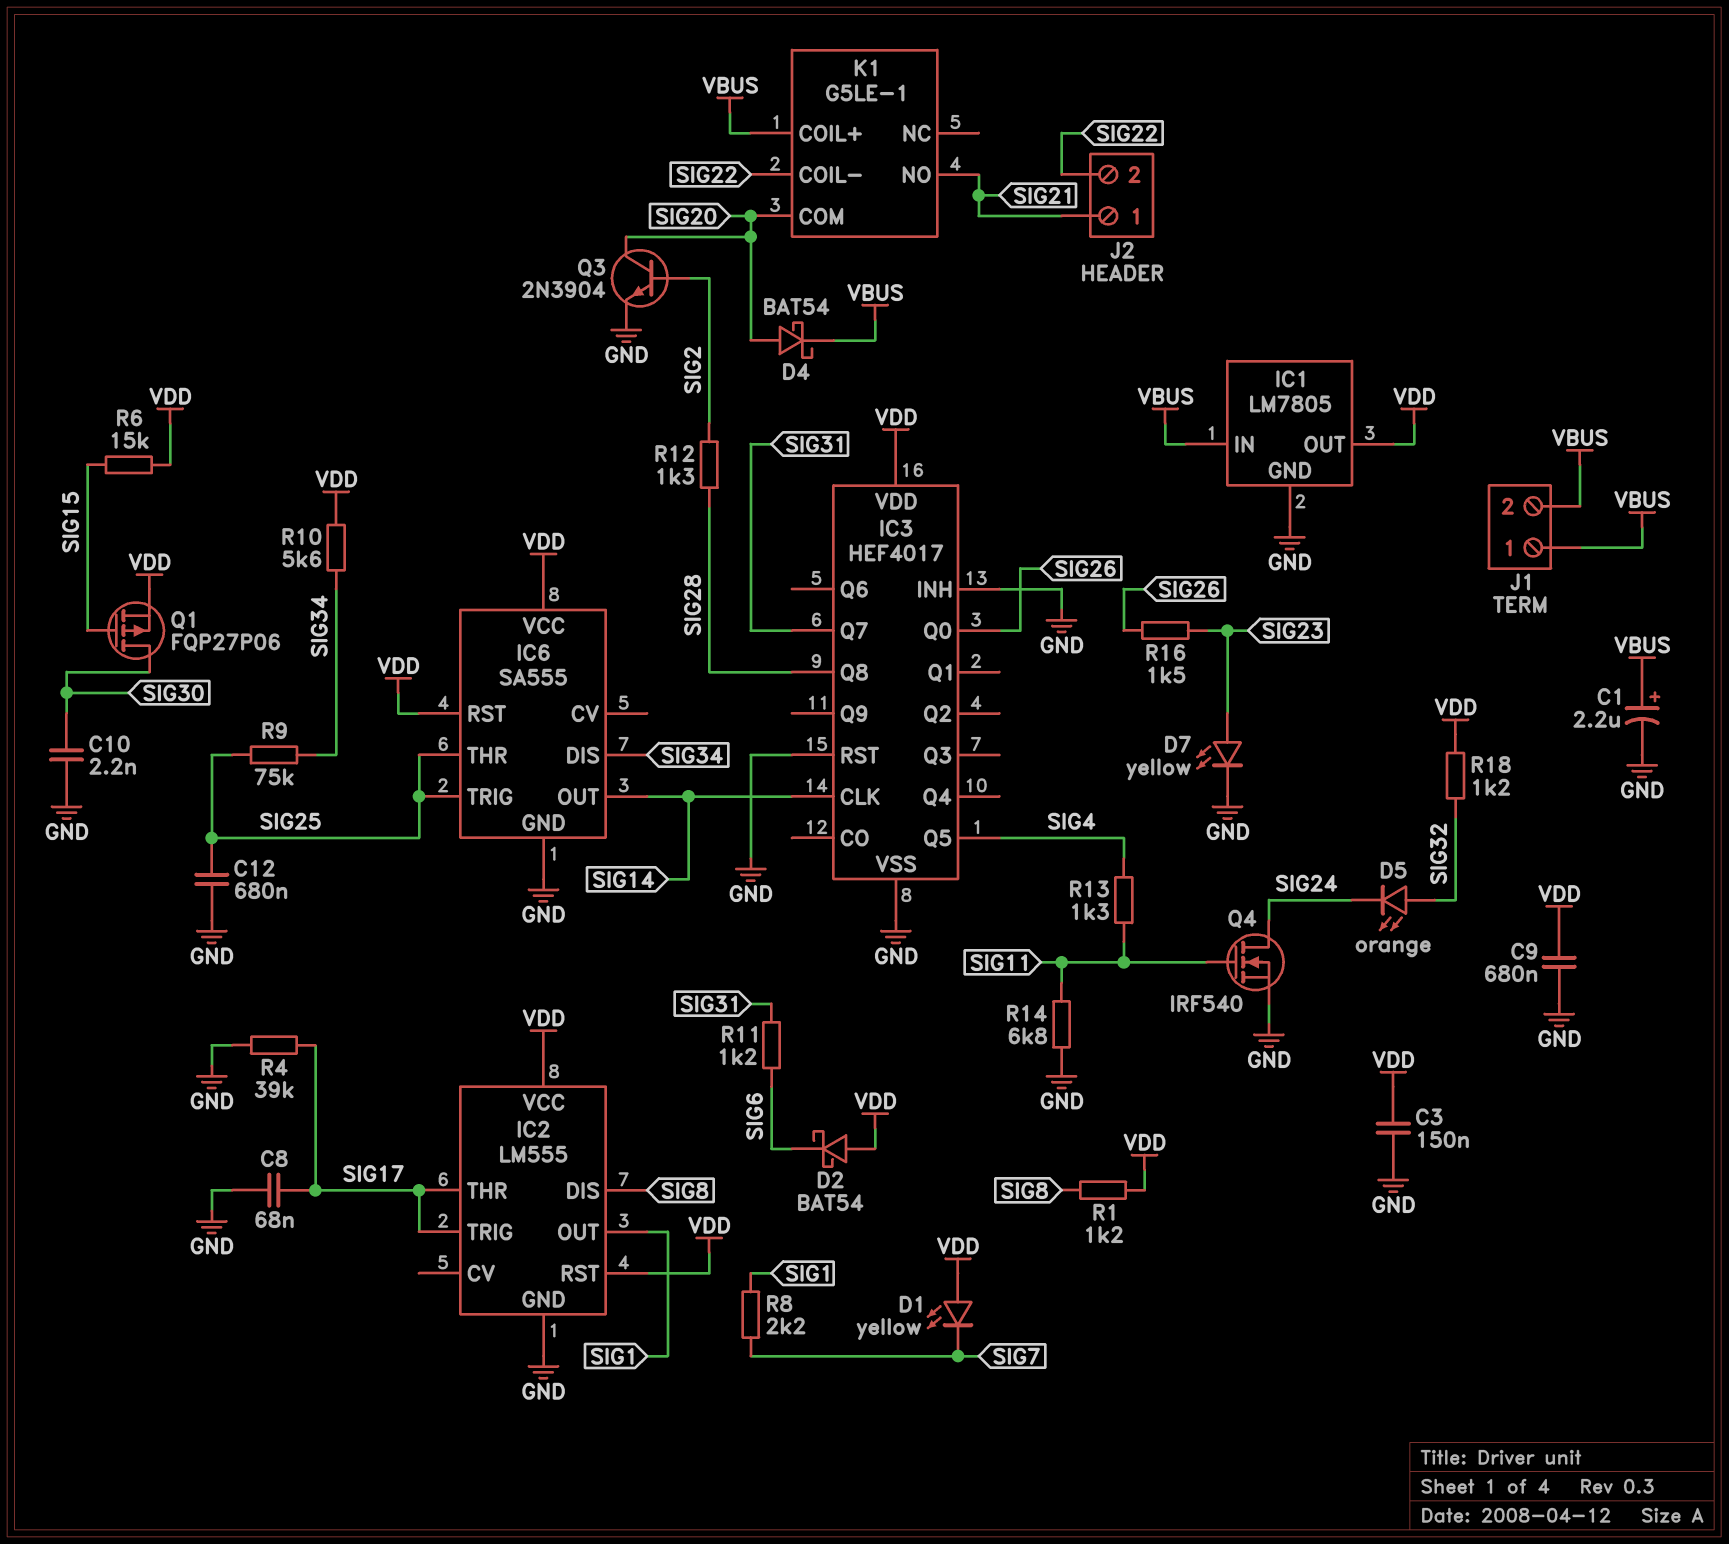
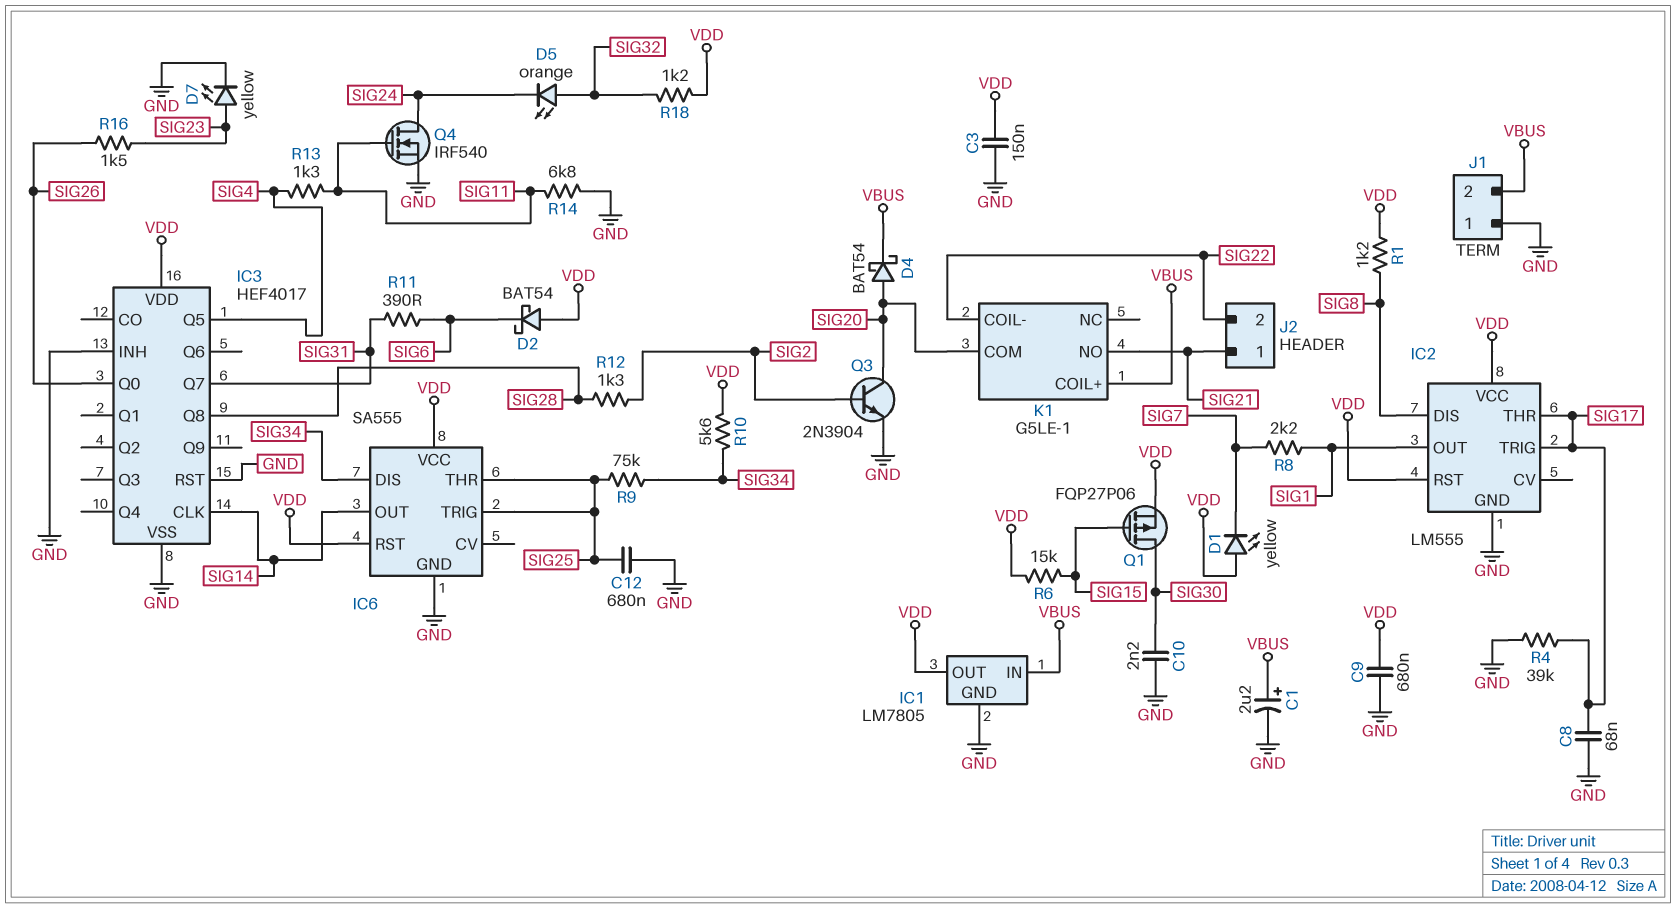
J1 pin 1: VBUS -> GND
R11: 1.2k (SIG6, SIG31) -> 390 (SIG6, SIG31)

